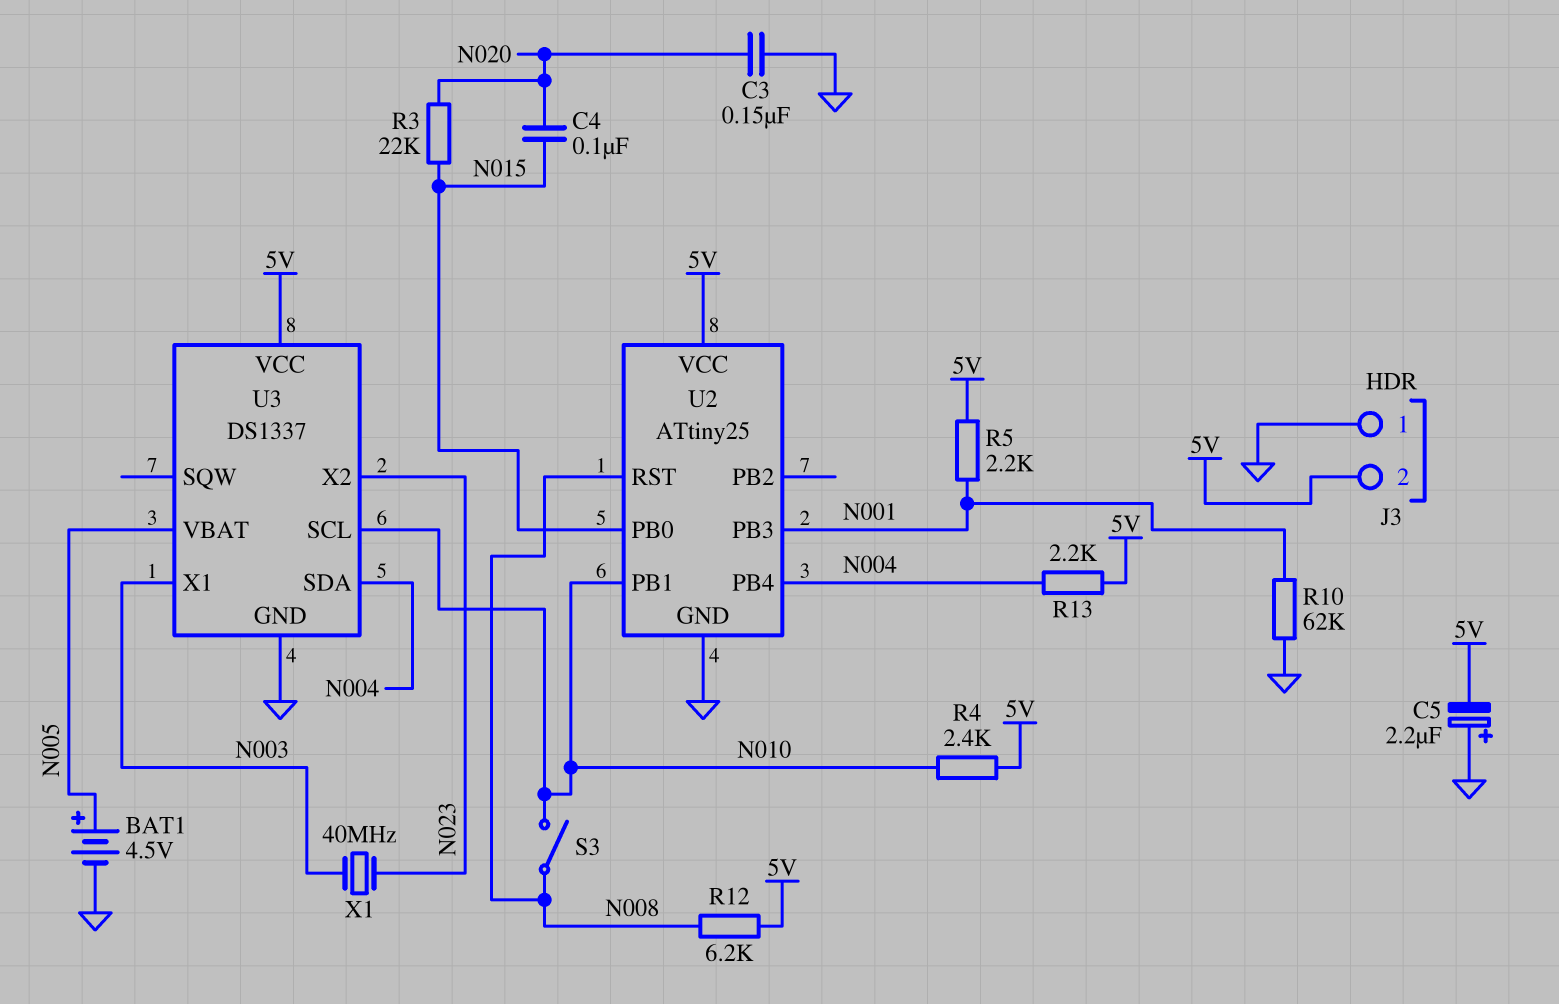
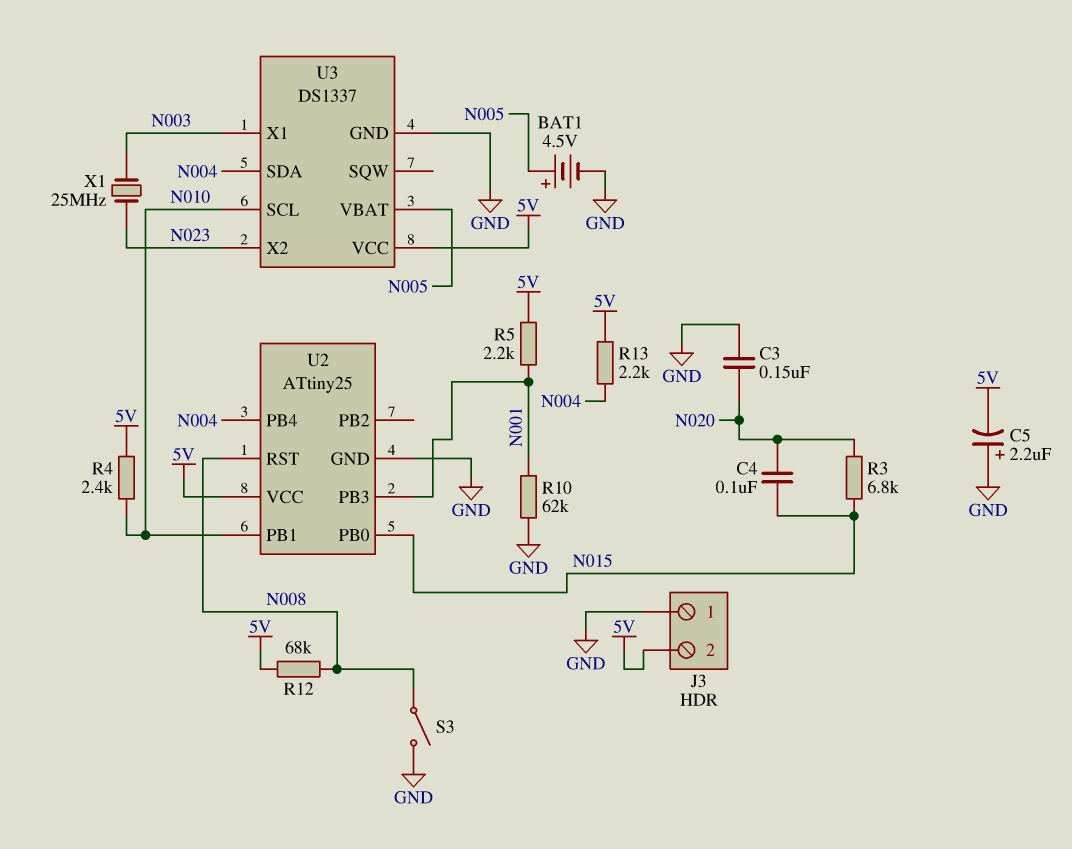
R3: 22k (N015, N020) -> 6.8k (N015, N020)
R12: 6.2k (5V, N008) -> 68k (5V, N008)
S3: switch (N008, N010) -> switch (GND, N008)
X1: 40MHz (N003, N023) -> 25MHz (N003, N023)

